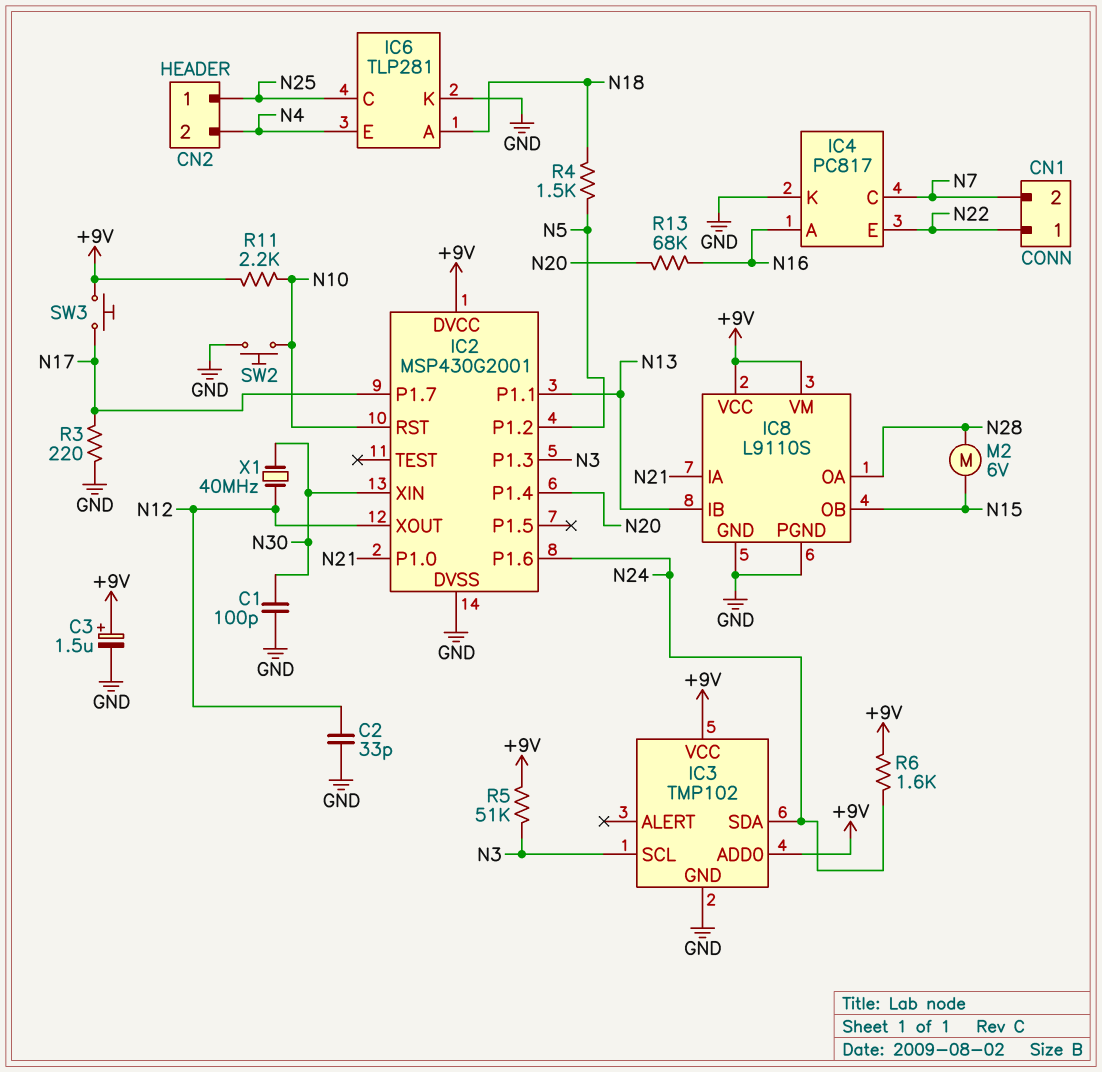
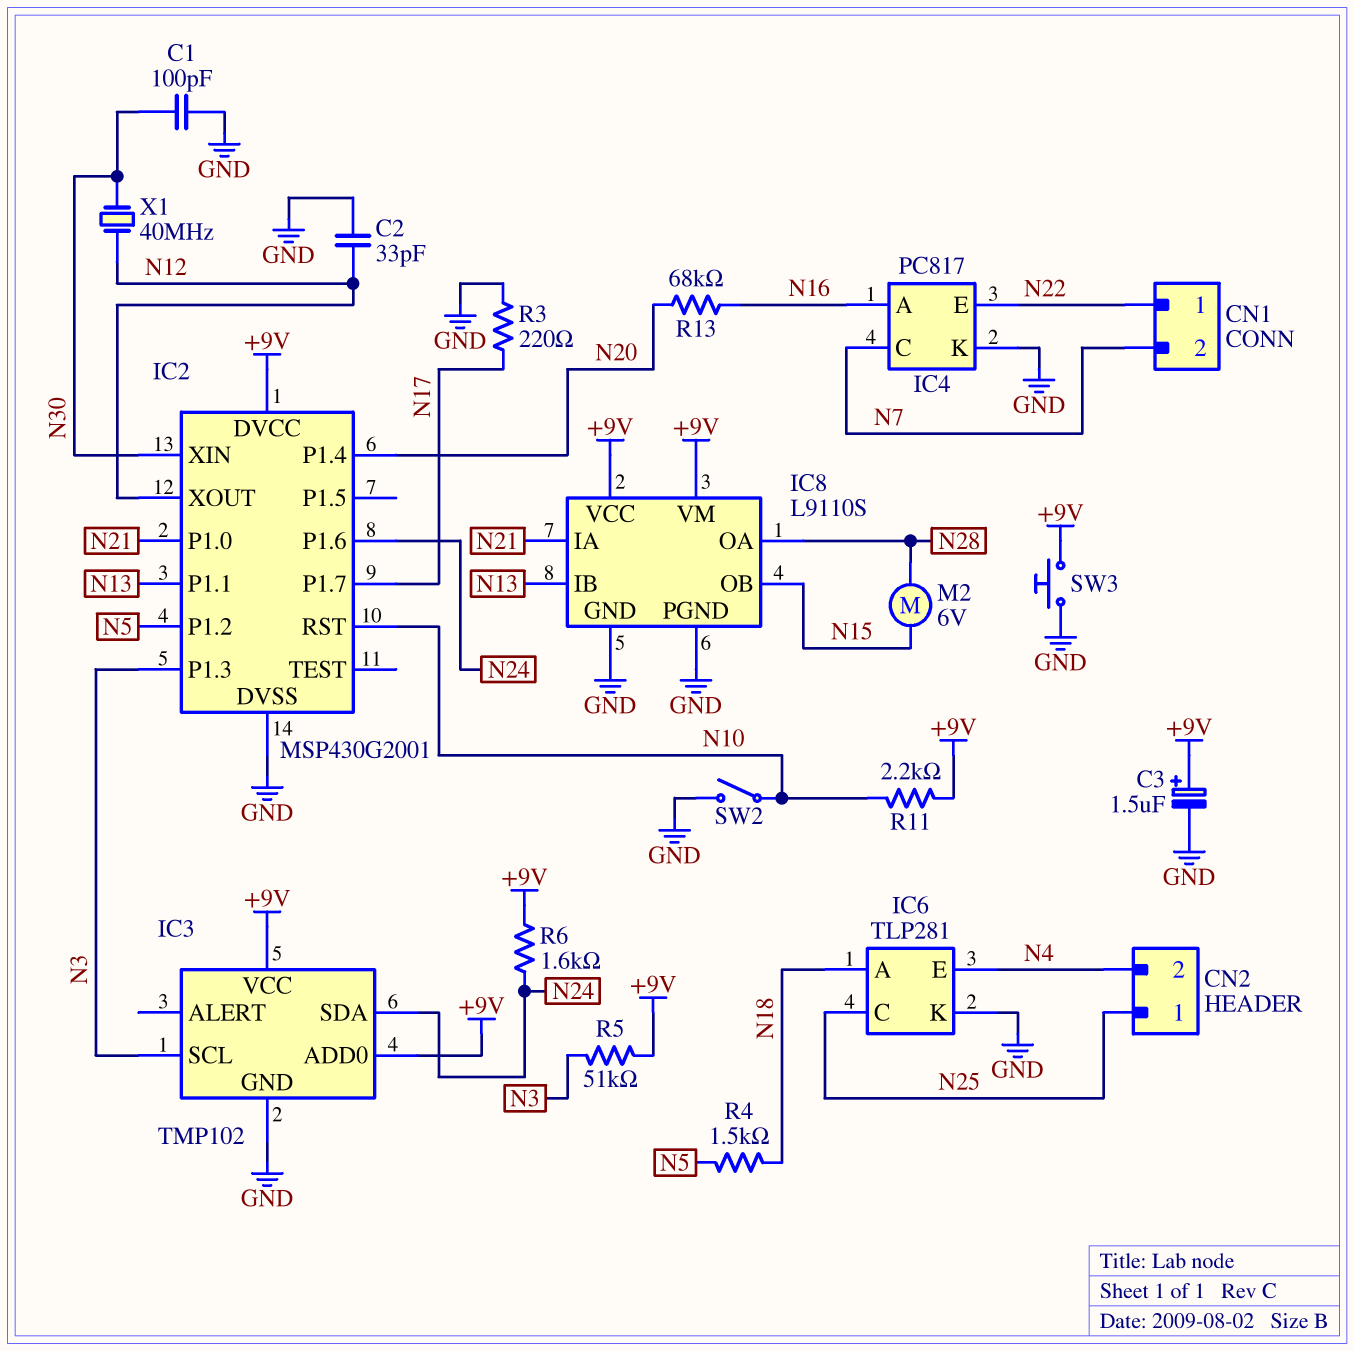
SW2: button (GND, N10) -> switch (GND, N10)
SW3: button (+9V, N17) -> button (+9V, GND)

